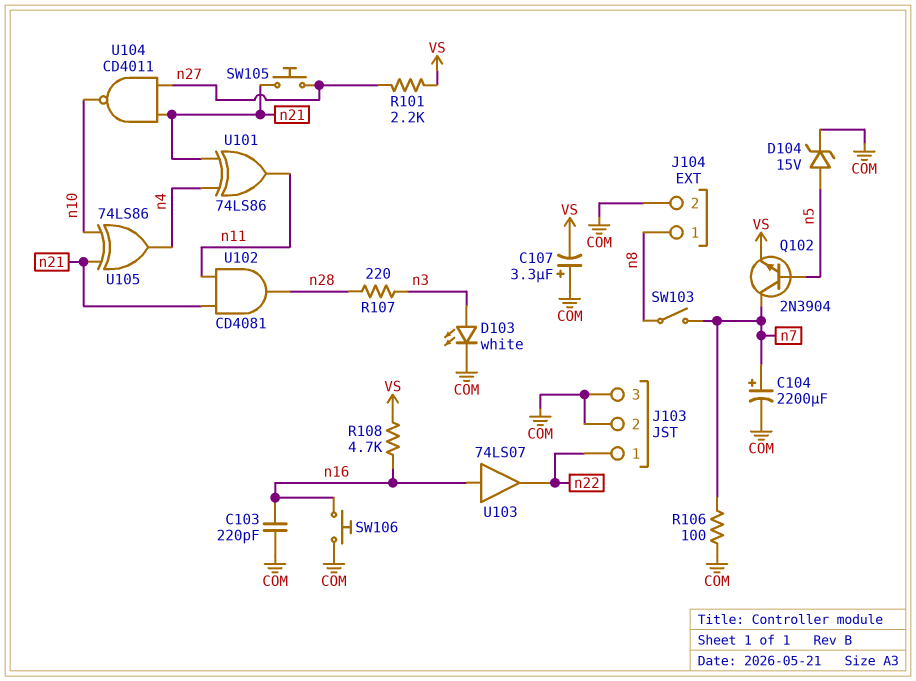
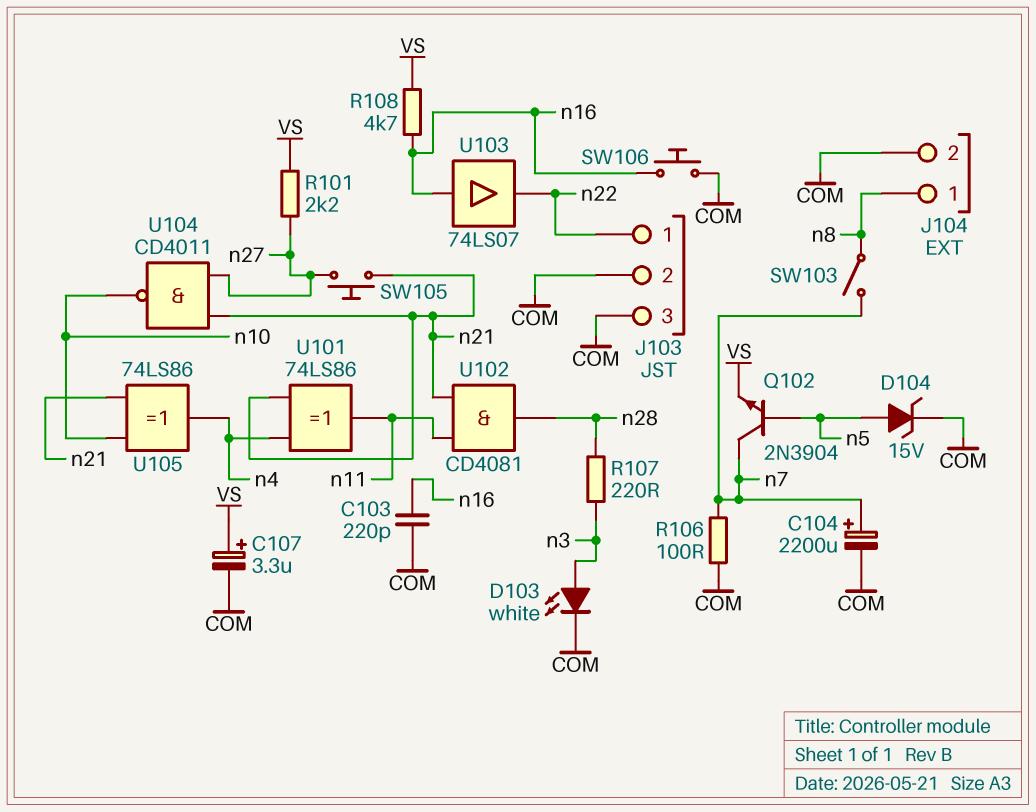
C107: 3.3uF (plus COM, minus VS) -> 3.3uF (plus VS, minus COM)

